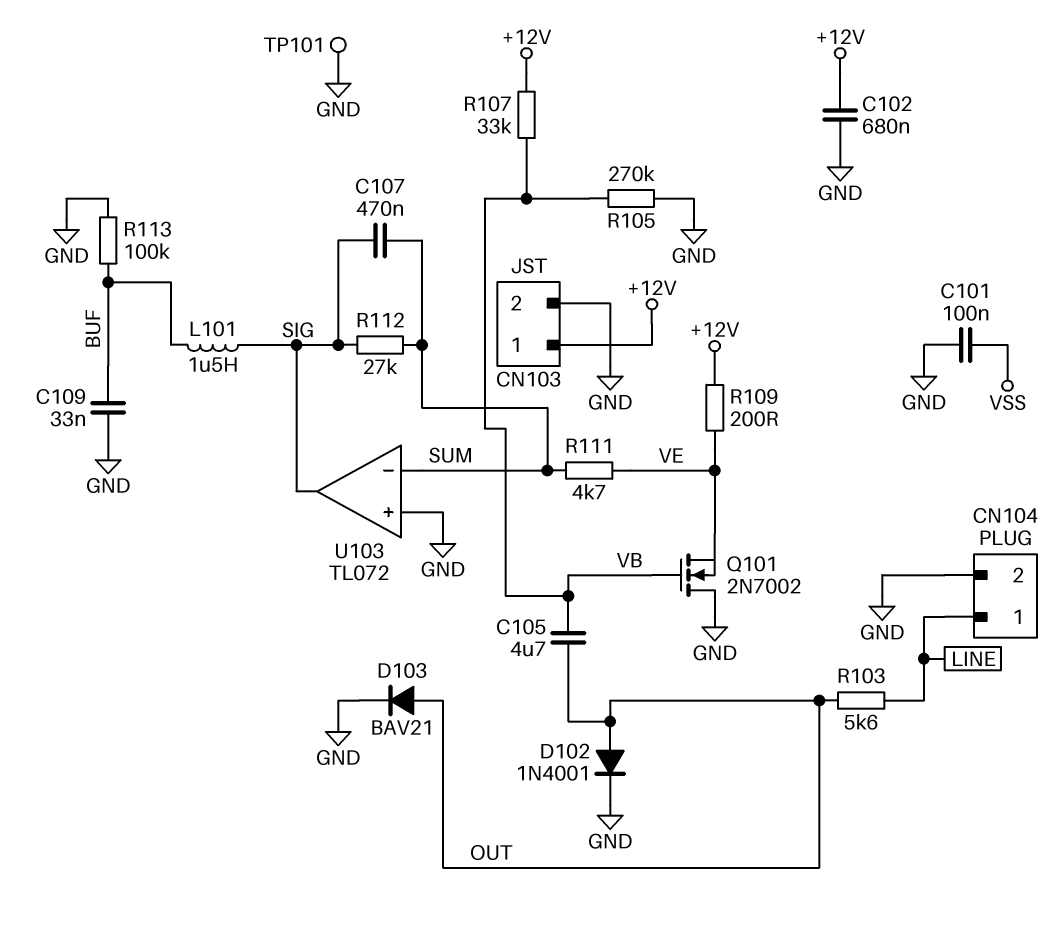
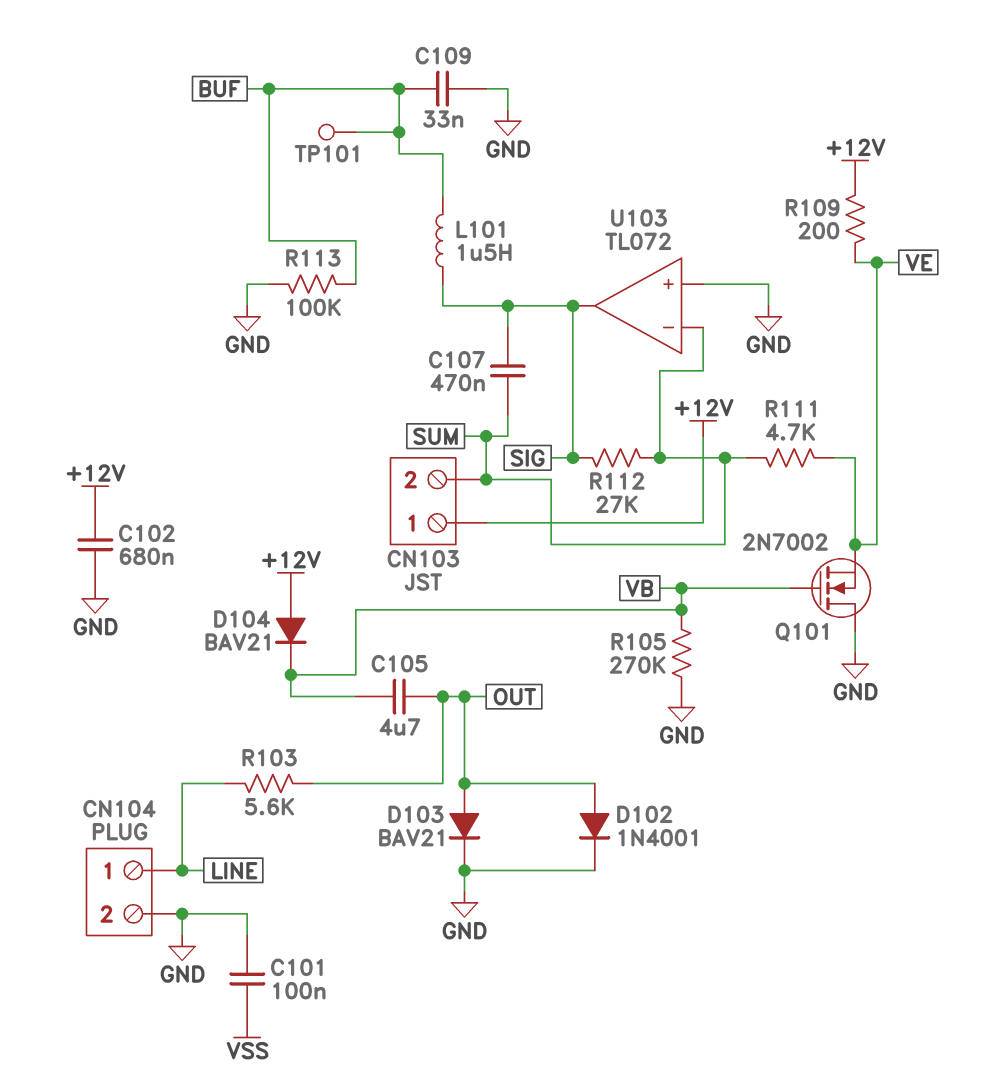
CN103 pin 2: GND -> SUM
D104: none -> diode BAV21 (A +12V, K VB)
R107: 33k (+12V, VB) -> none
TP101: test point (GND) -> test point (BUF)

